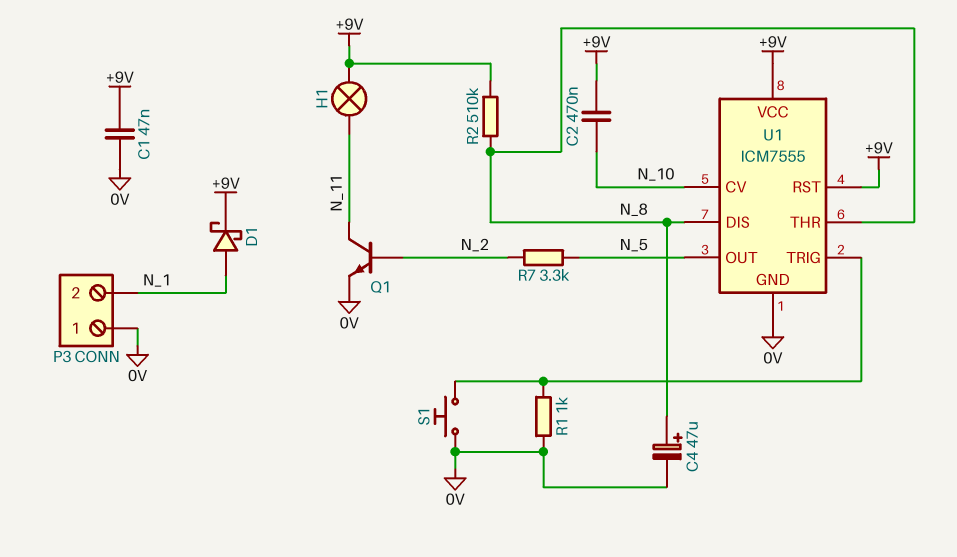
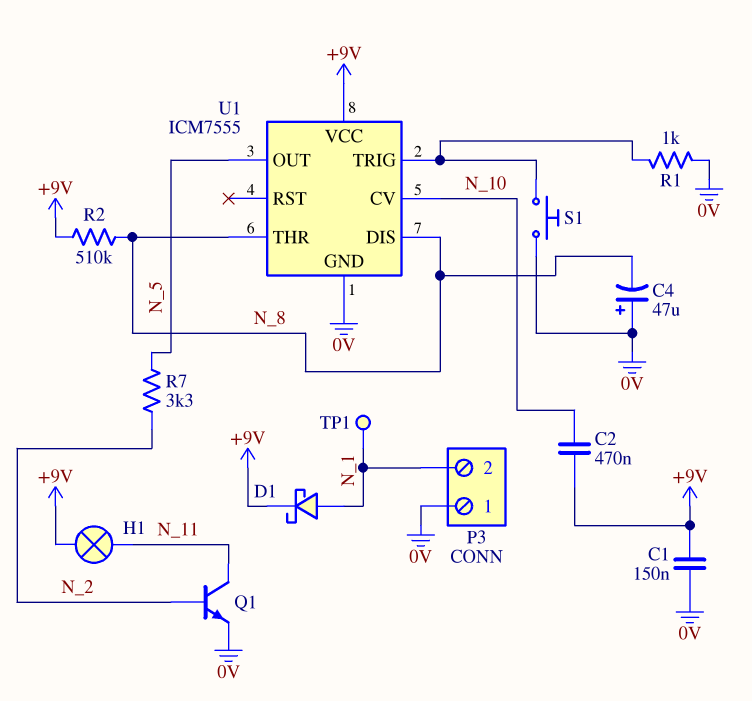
C1: 47nF (+9V, 0V) -> 150nF (+9V, 0V)
C4: 47uF (plus N_8, minus 0V) -> 47uF (plus 0V, minus N_8)
TP1: none -> test point (N_1)
U1 pin RST: +9V -> none

